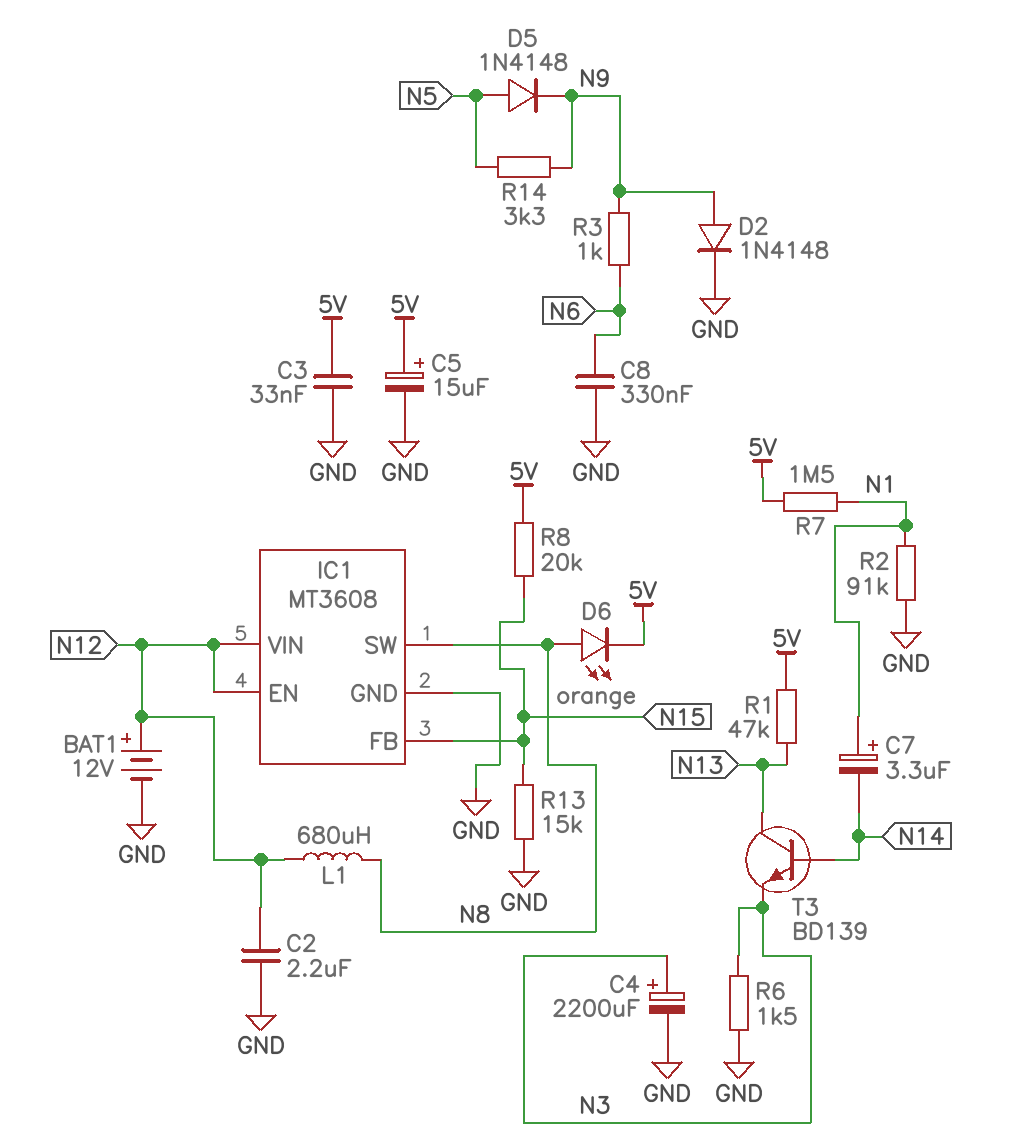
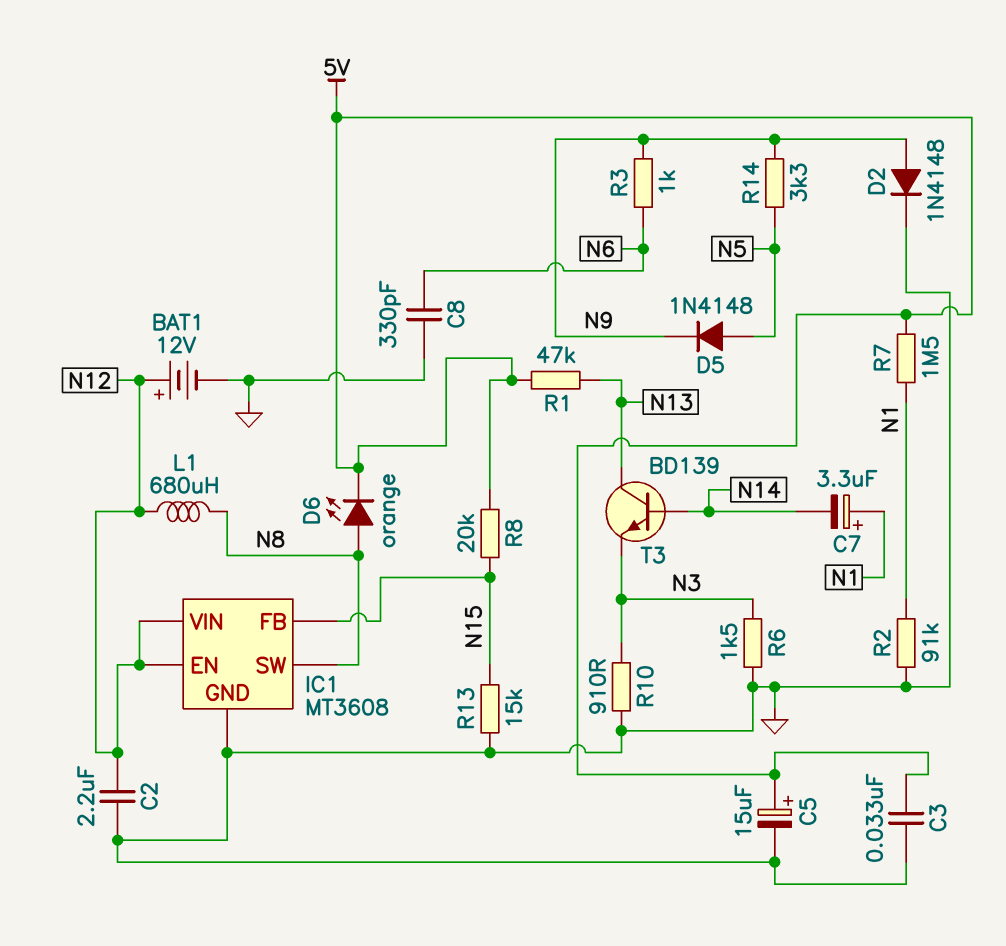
C4: 2200uF (plus N3, minus GND) -> none
C8: 330nF (GND, N6) -> 330pF (GND, N6)
R10: none -> 910 (GND, N3)

